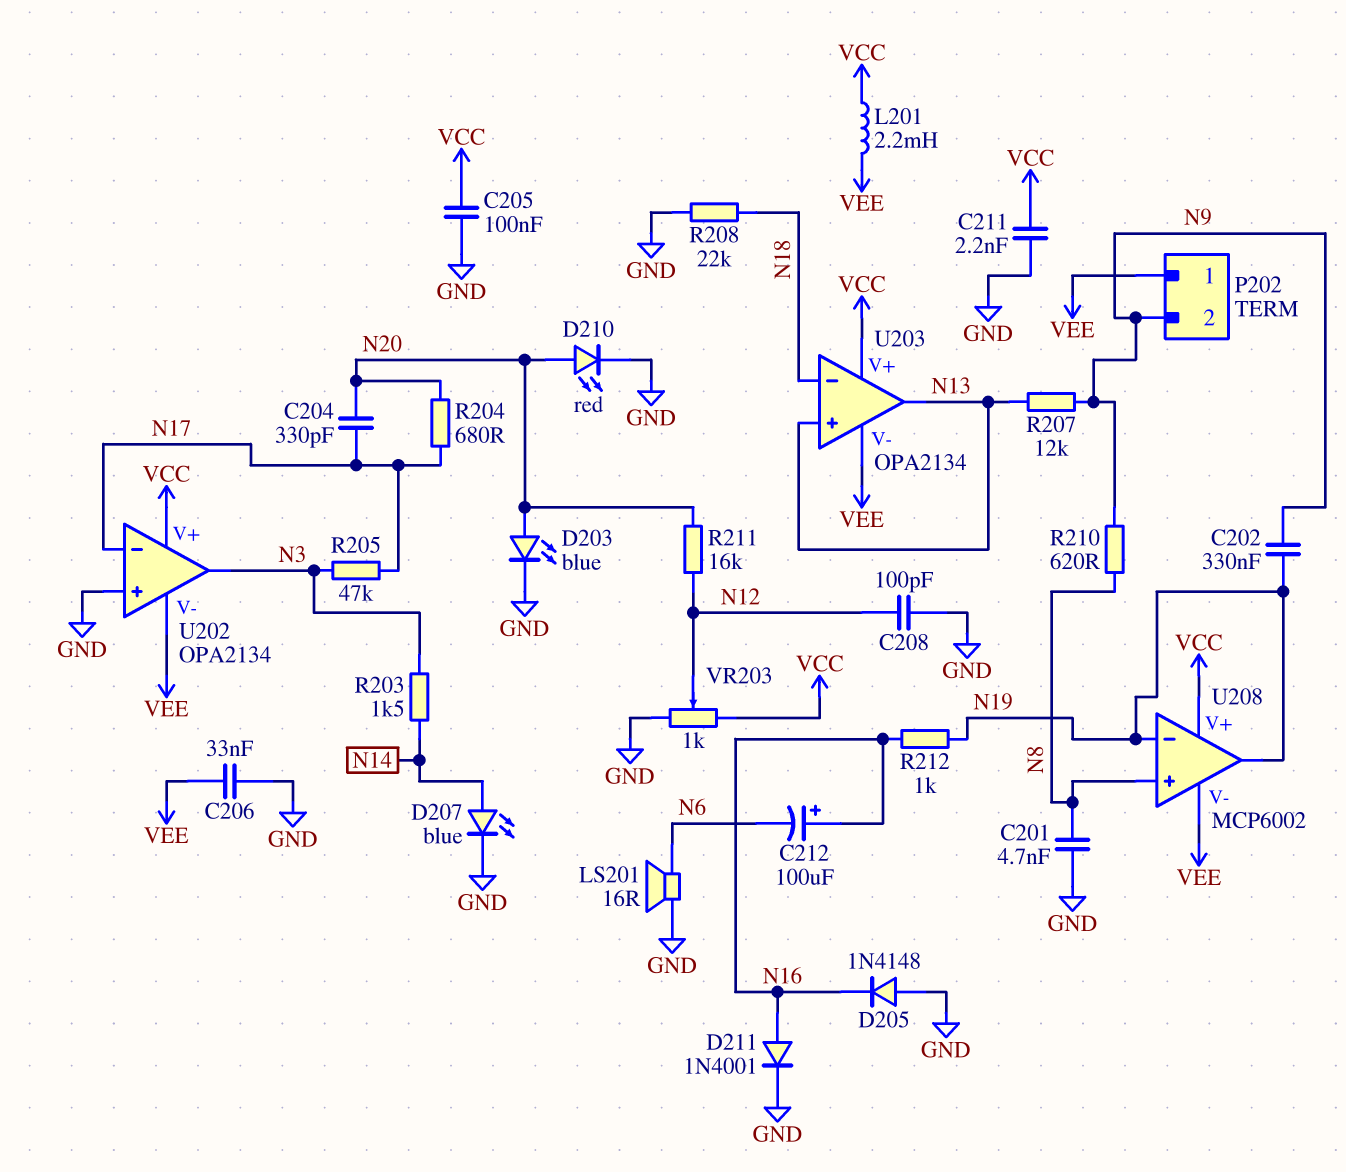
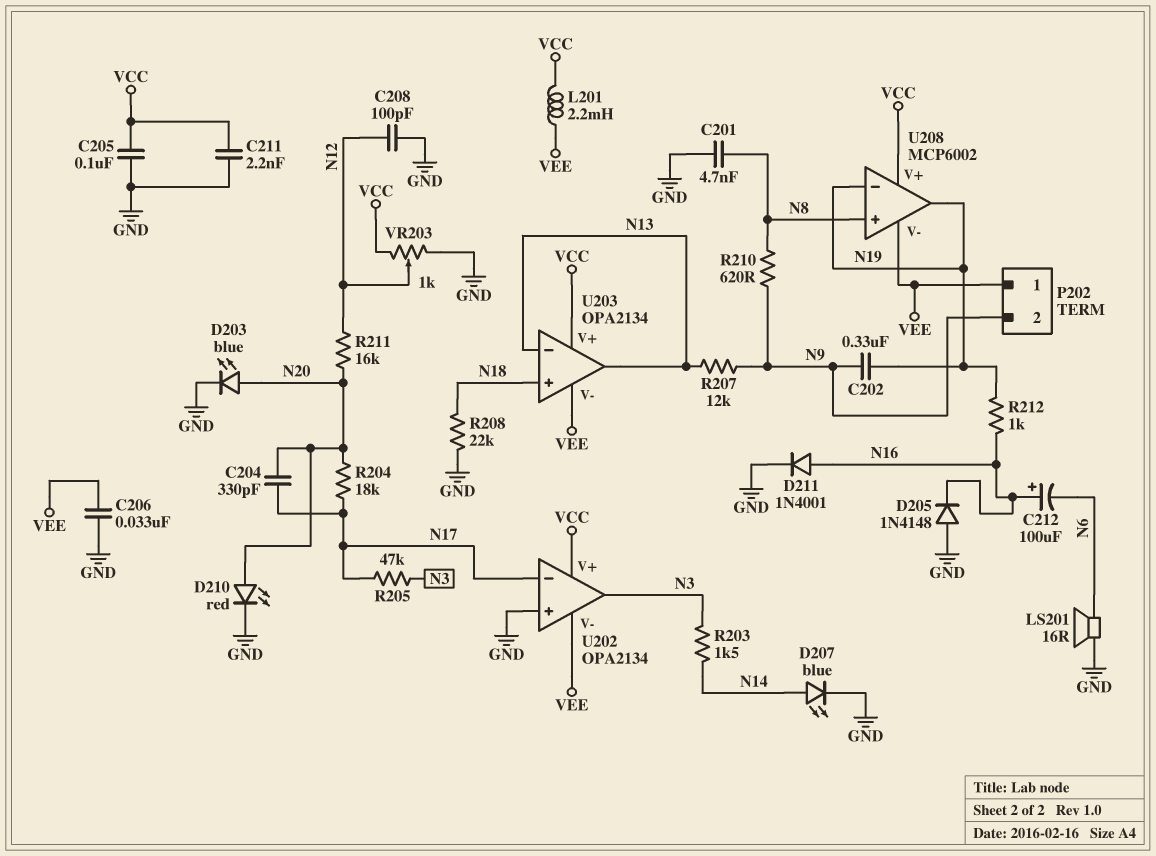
R204: 680 (N17, N20) -> 18k (N17, N20)
U203 pin in+: N13 -> N18
U203 pin in-: N18 -> N13

